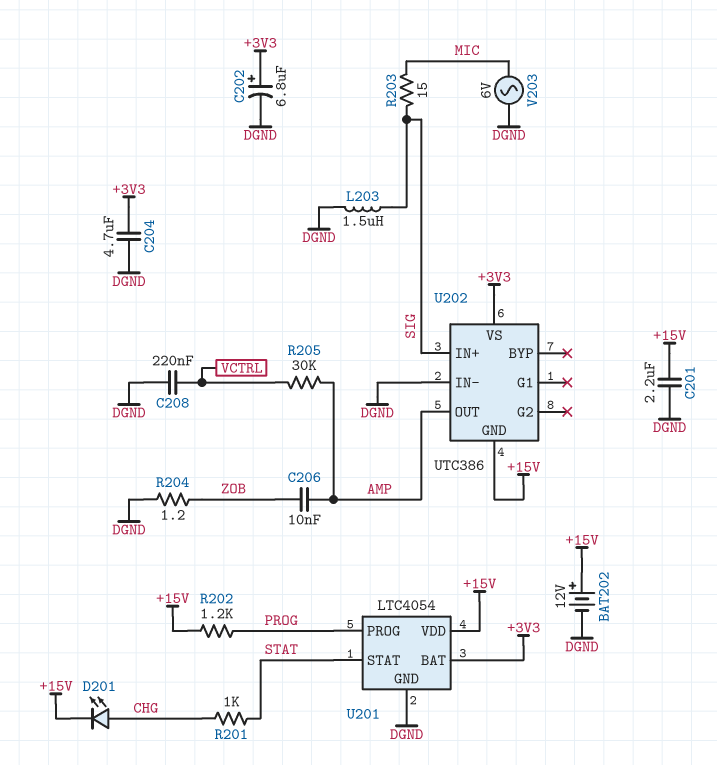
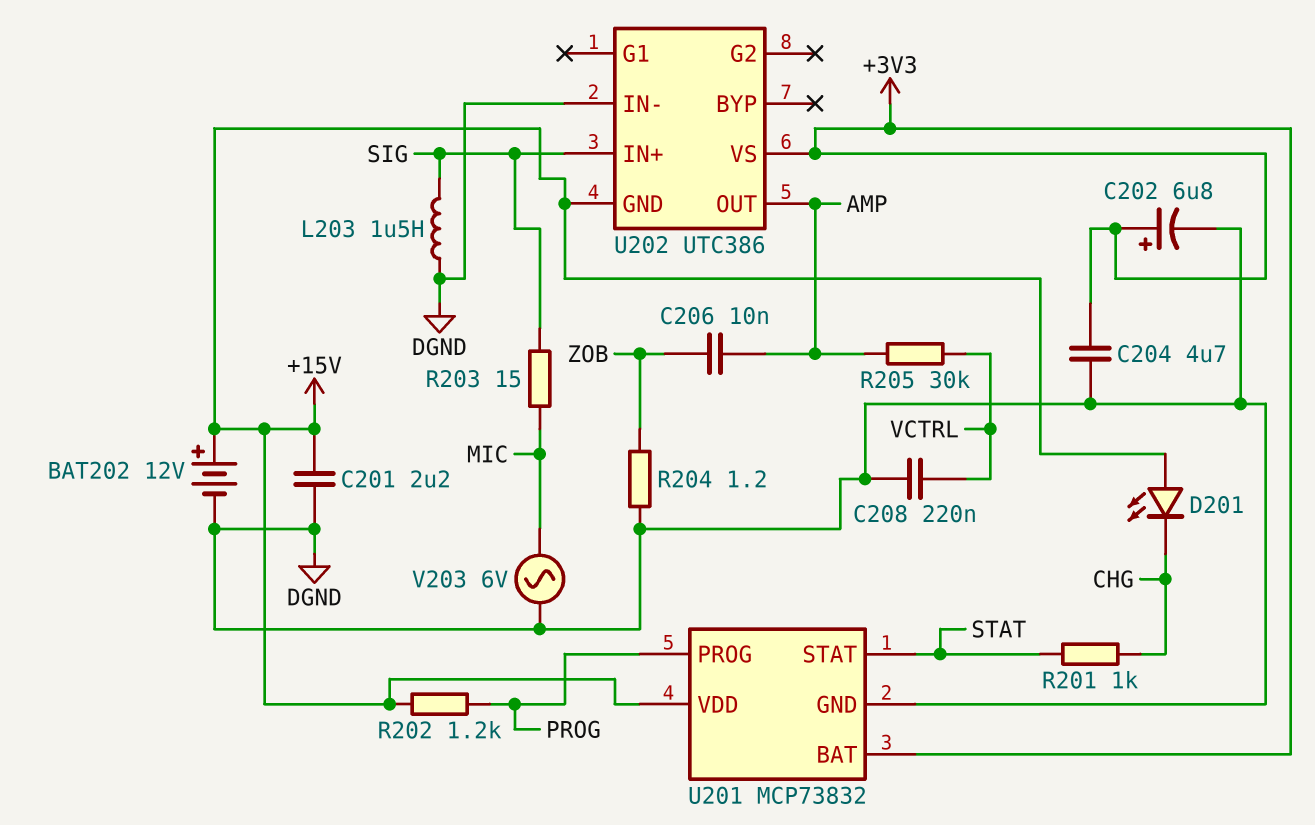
D201: LED (A CHG, K +15V) -> LED (A +15V, K CHG)
U201: LTC4054 -> MCP73832

